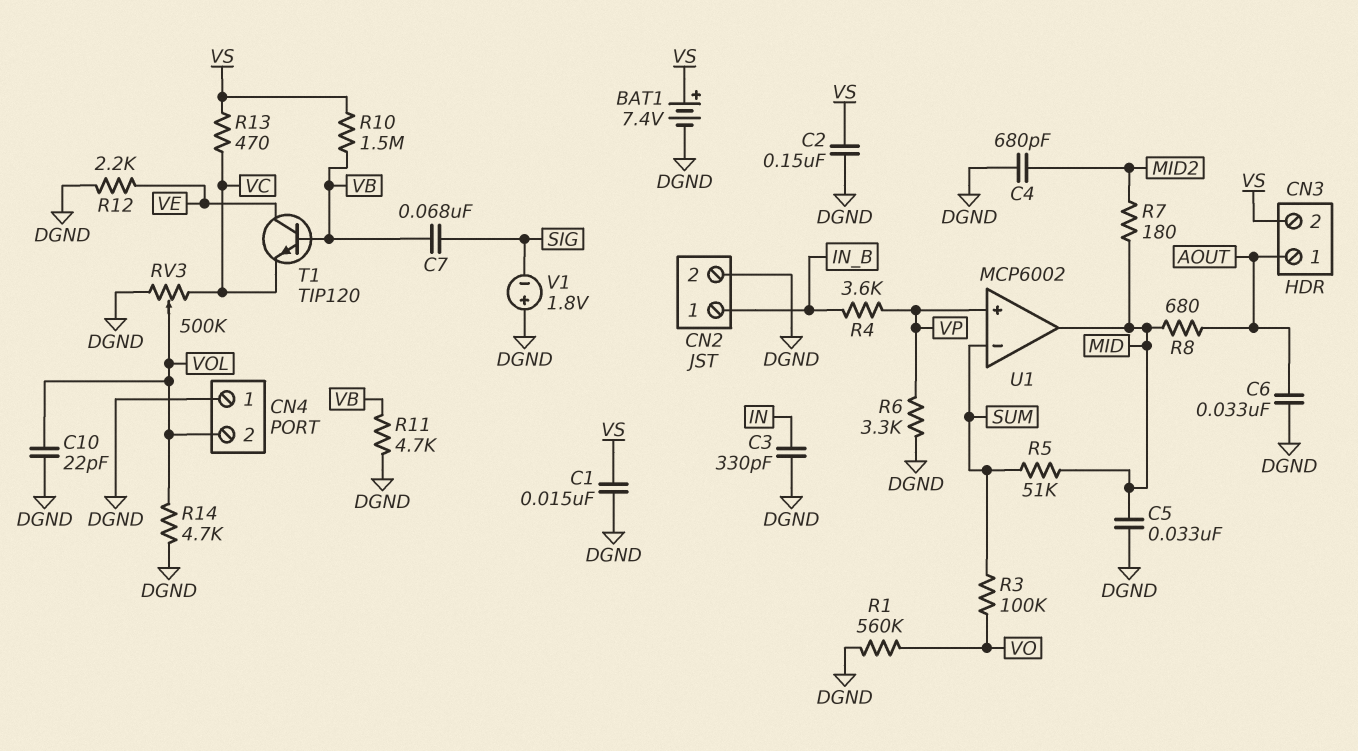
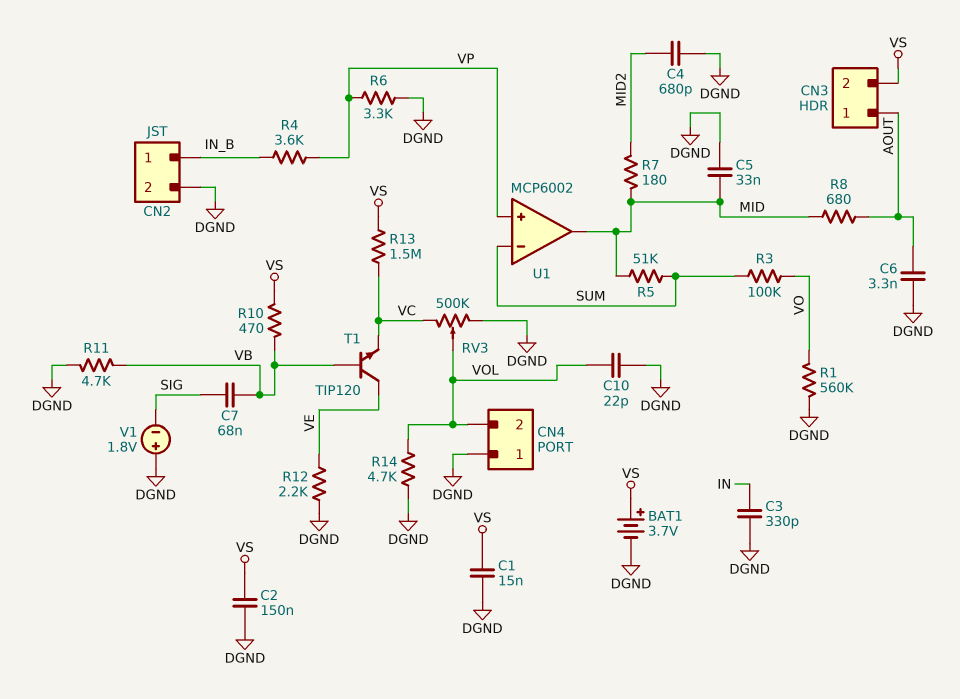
BAT1: 7.4V (plus VS, minus DGND) -> 3.7V (plus VS, minus DGND)
C6: 33nF (AOUT, DGND) -> 3.3nF (AOUT, DGND)
R10: 1.5M (VB, VS) -> 470 (VB, VS)
R13: 470 (VC, VS) -> 1.5M (VC, VS)

